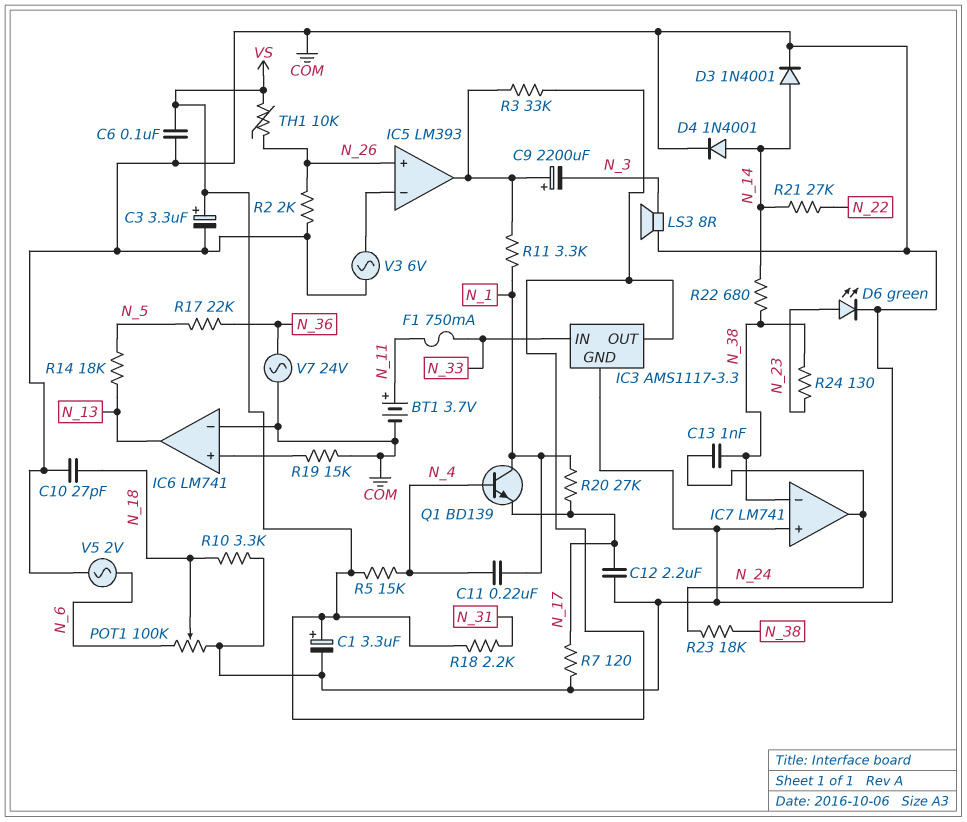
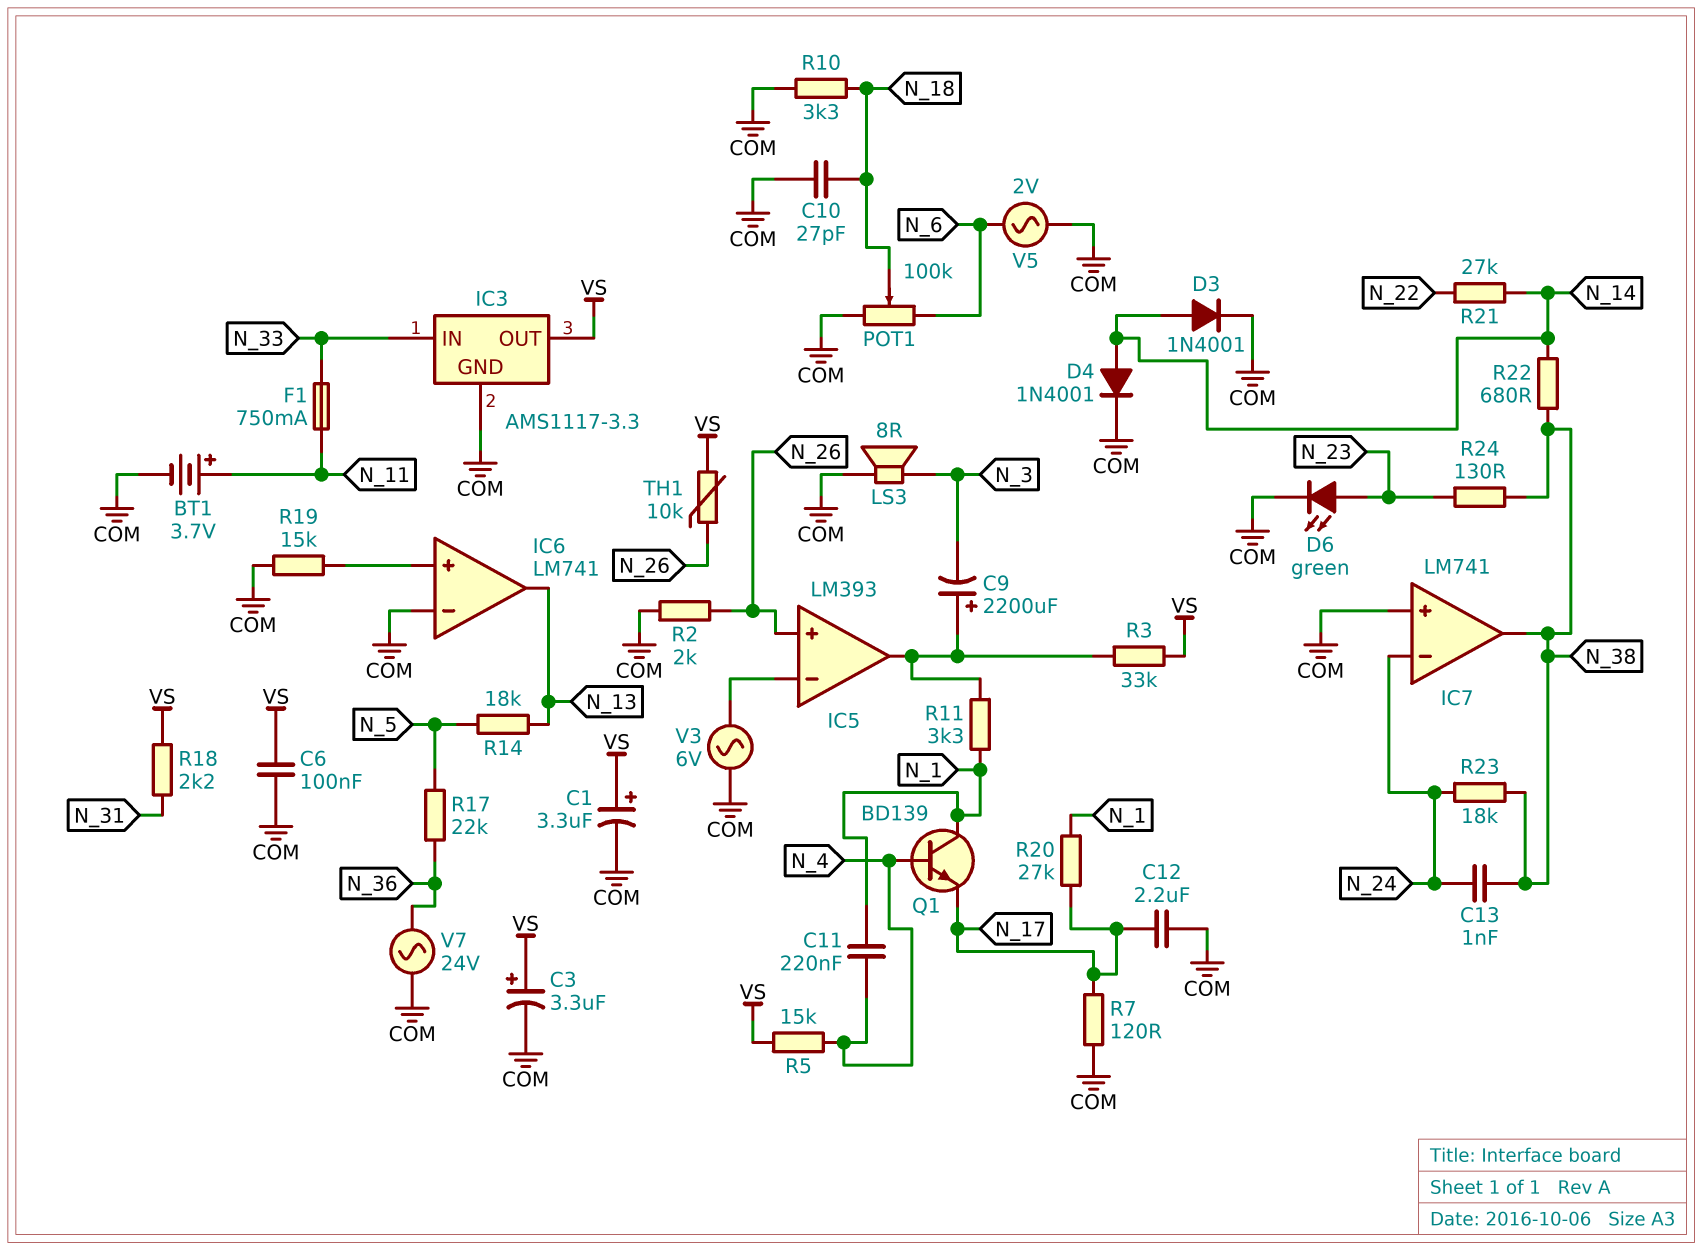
IC7 pin in-: N_38 -> N_24
IC7 pin out: N_24 -> N_38

